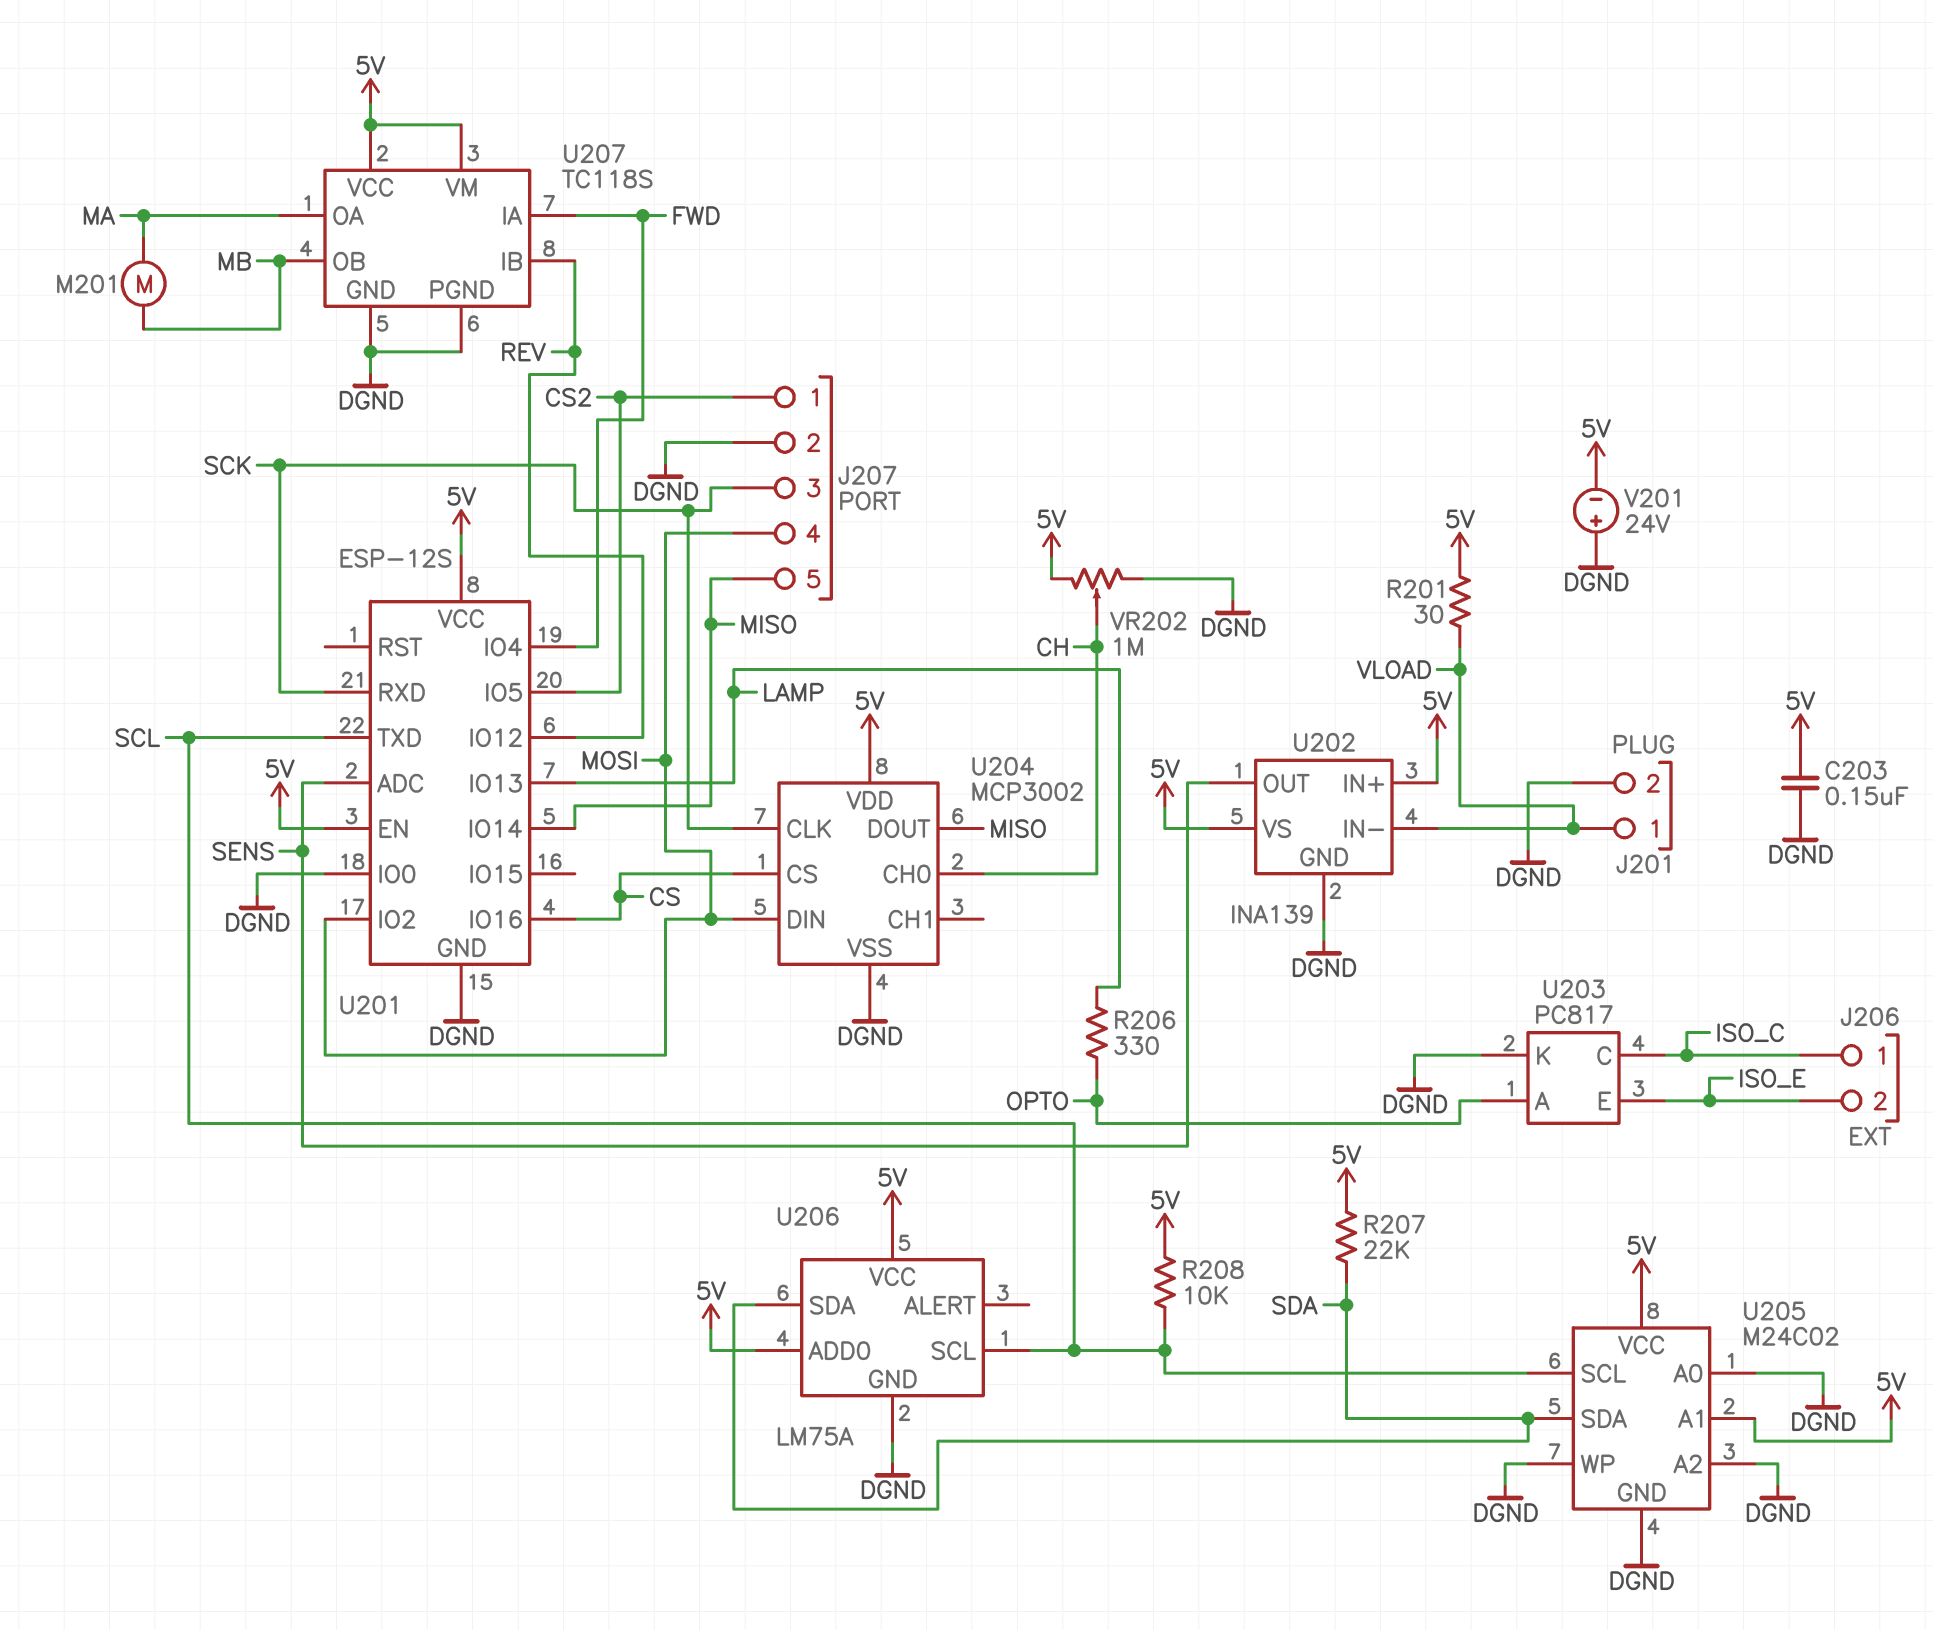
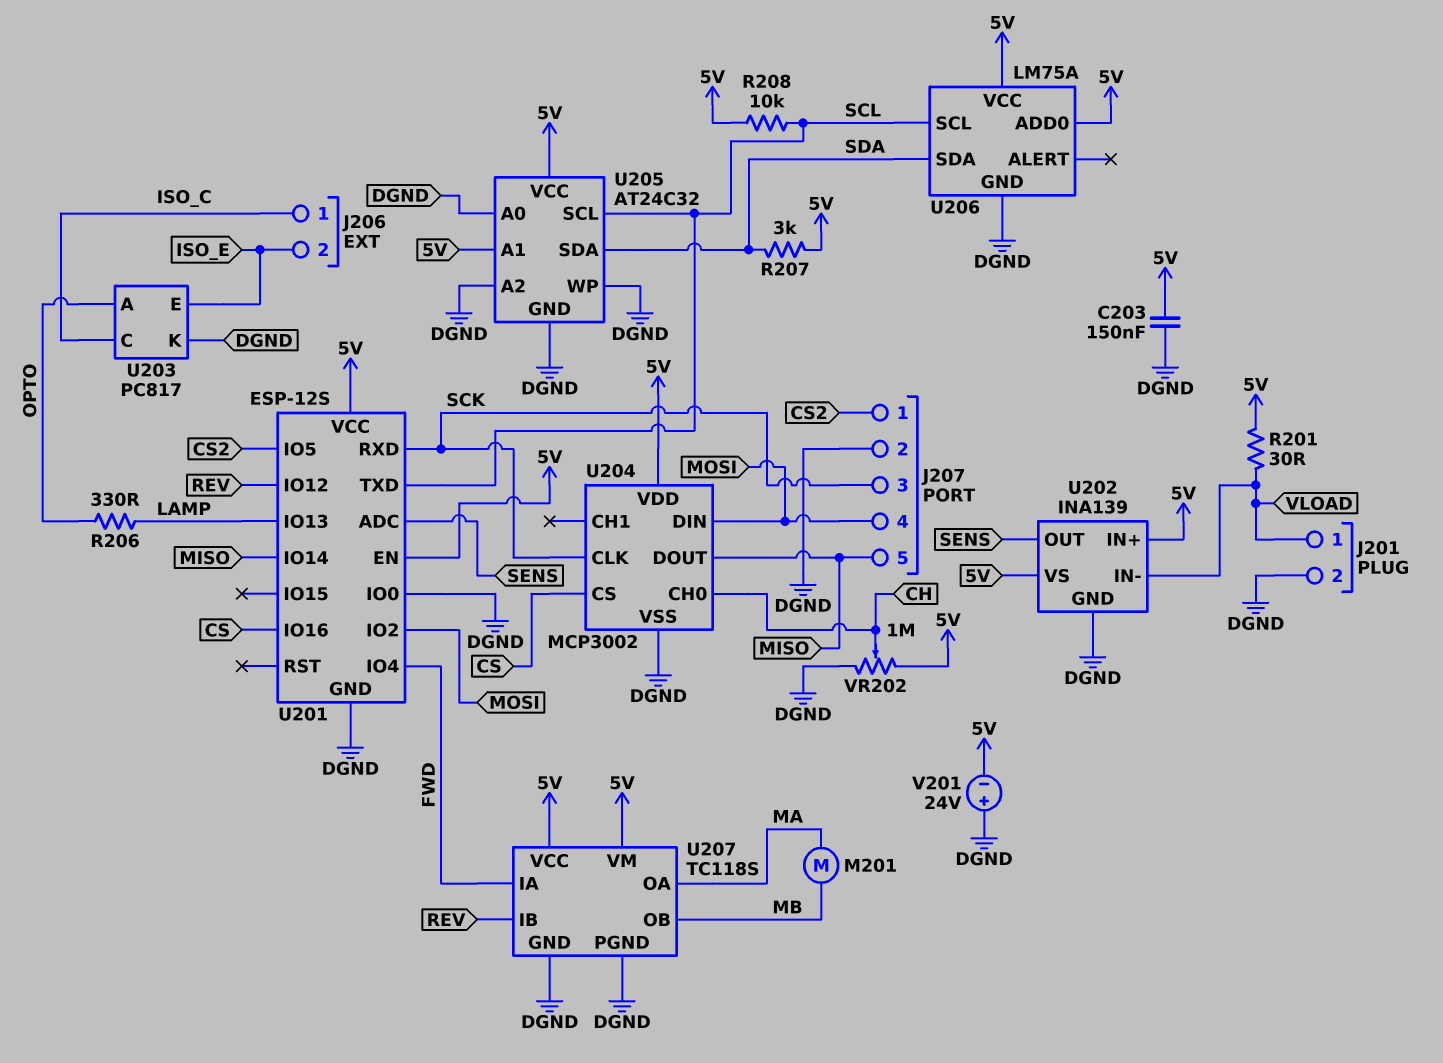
R207: 22k (5V, SDA) -> 3k (5V, SDA)
U205: M24C02 -> AT24C32

